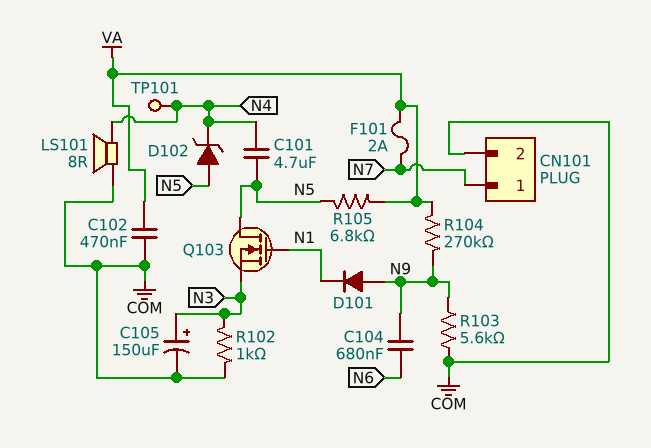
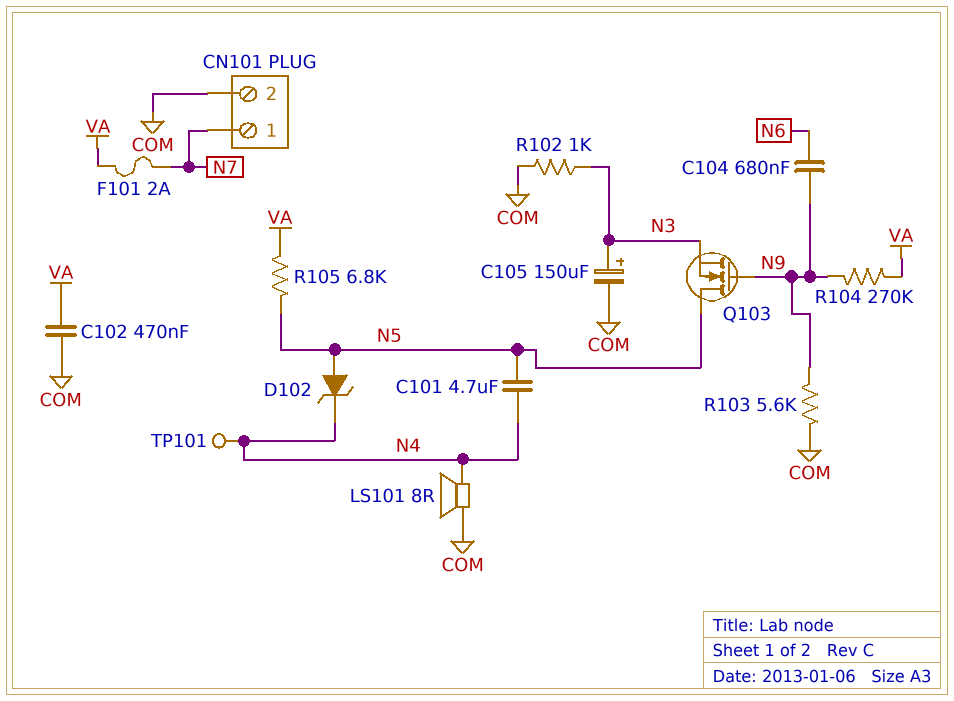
D101: diode (A N9, K N1) -> none
Q103: NMOS (G N1, D N5, S N3) -> NMOS (G N9, D N5, S N3)

